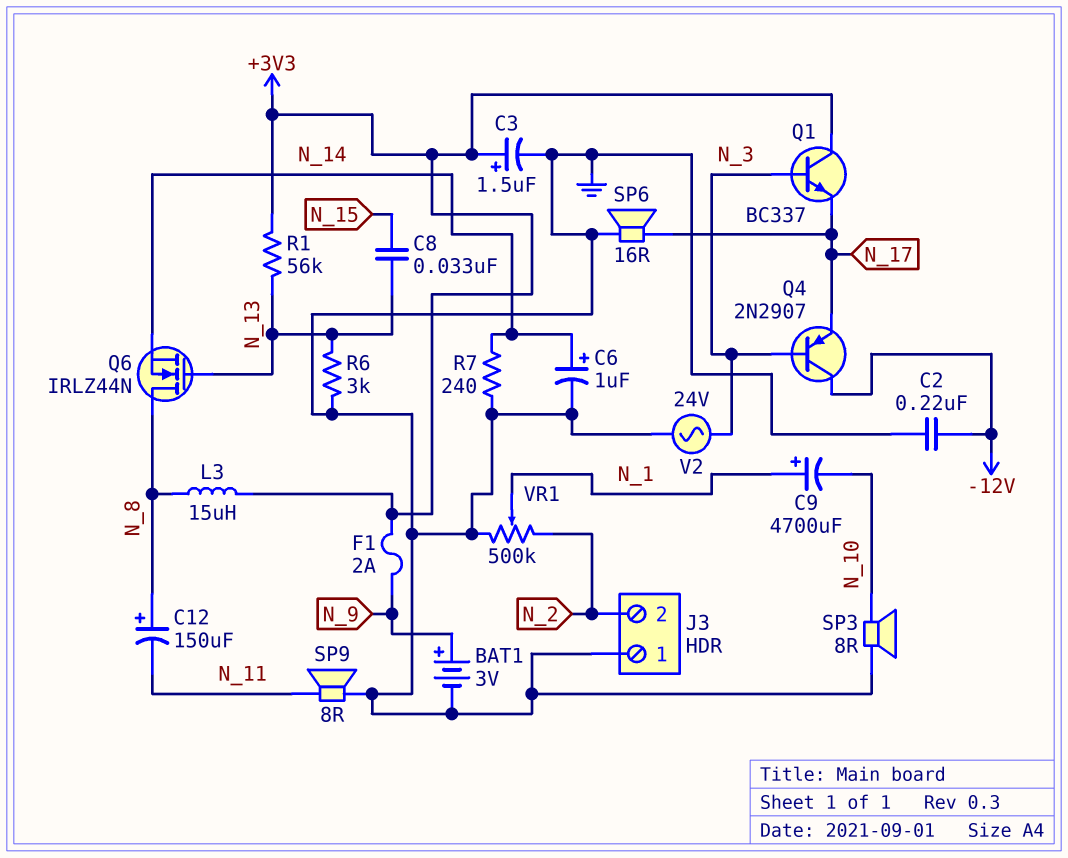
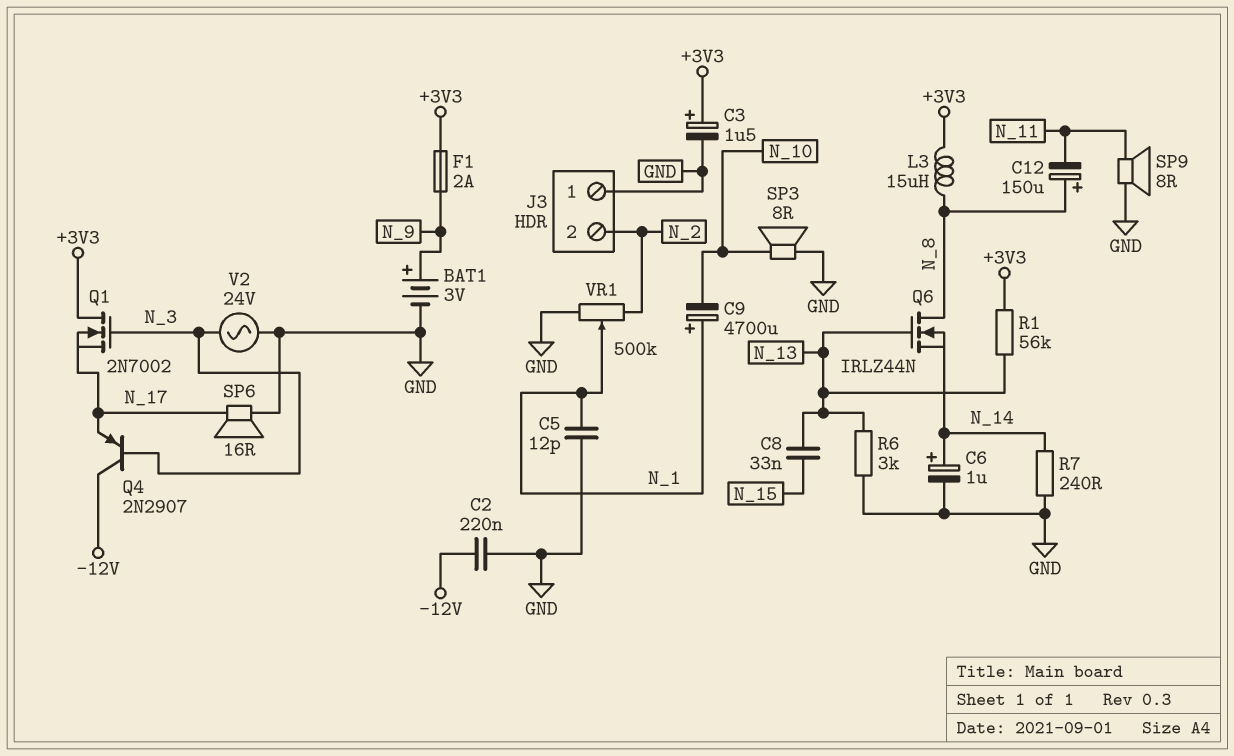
C5: none -> 12pF (GND, N_1)
Q1: NPN BC337 (B N_3, C +3V3, E N_17) -> NMOS 2N7002 (G N_3, D +3V3, S N_17)

